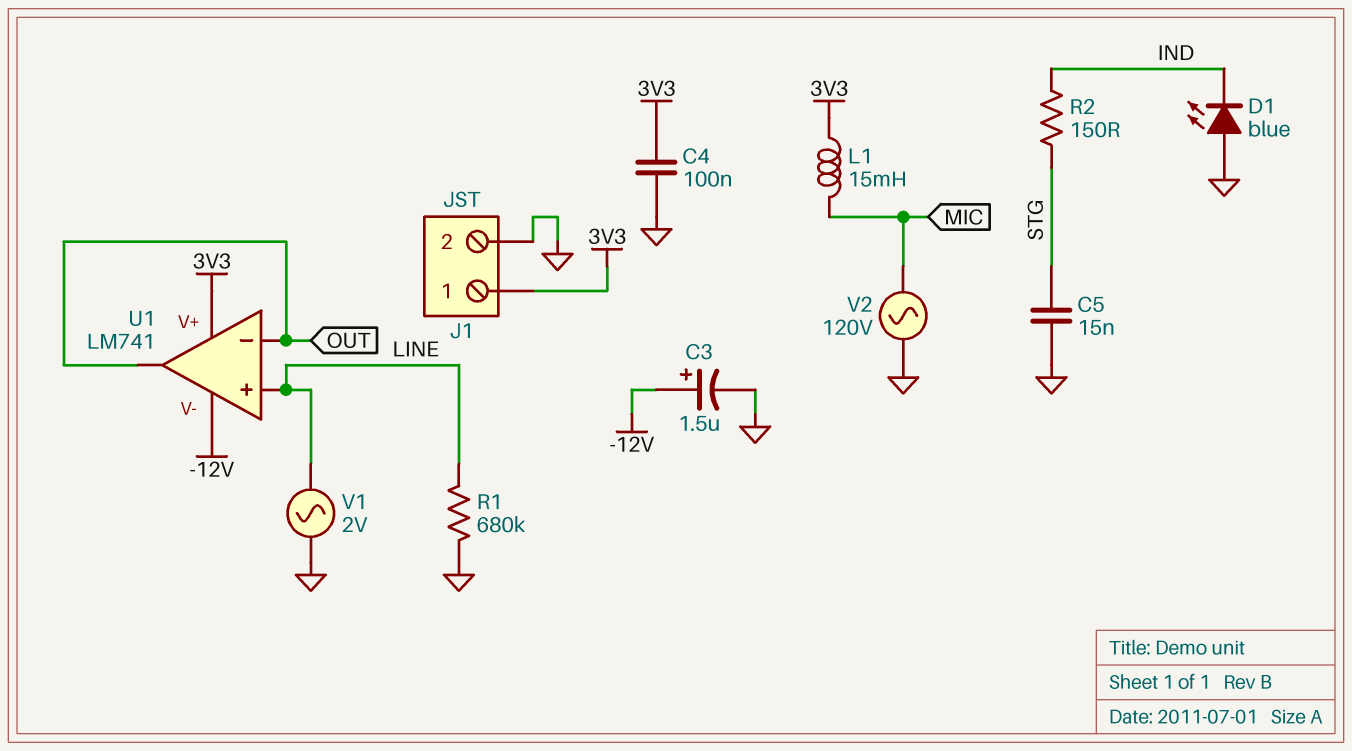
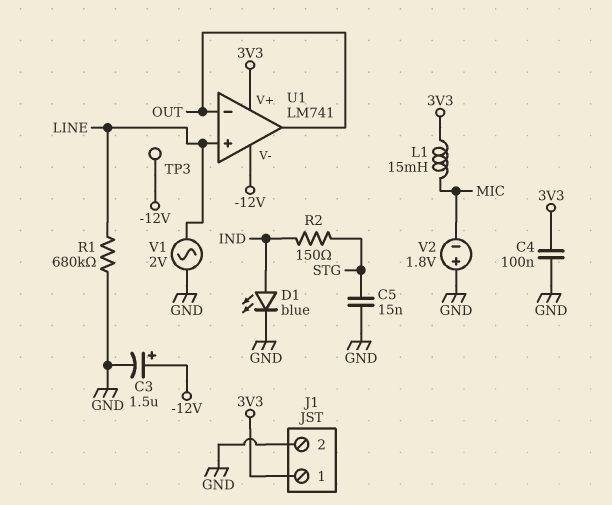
D1: LED blue (A GND, K IND) -> LED blue (A IND, K GND)
TP3: none -> test point (-12V)
V2: AC 120V (GND, MIC) -> 1.8V (plus GND, minus MIC)

